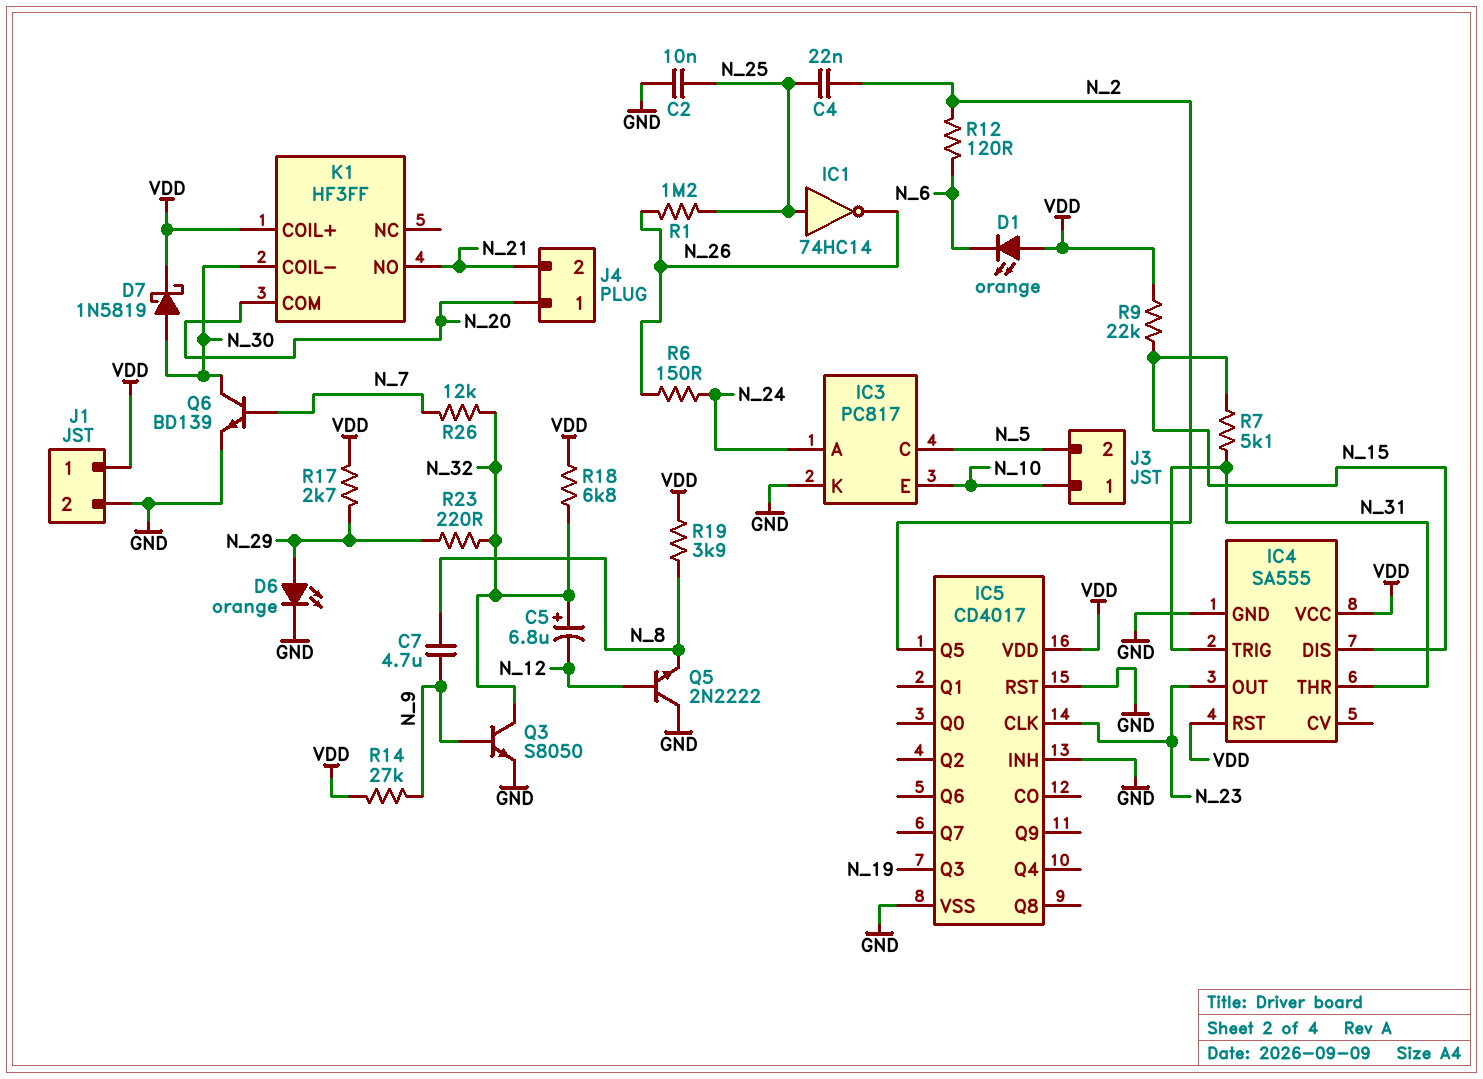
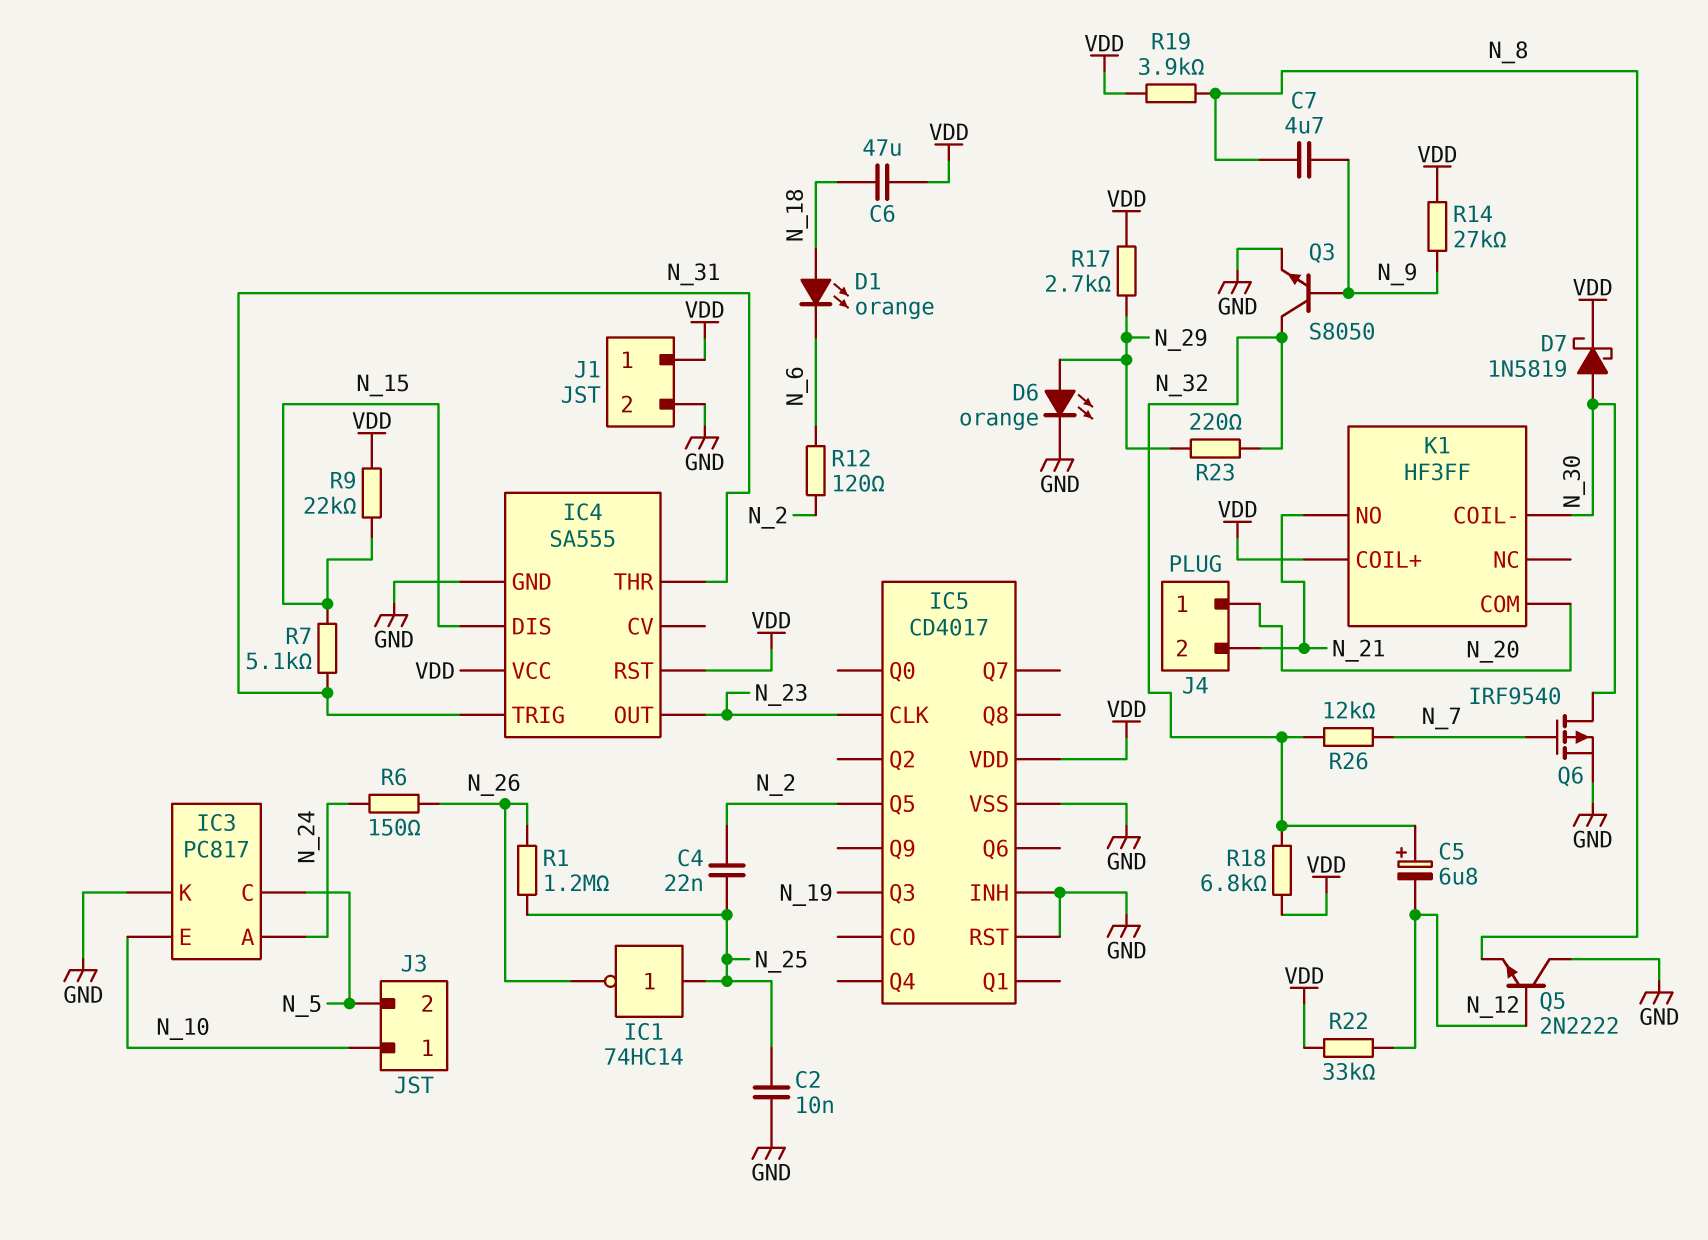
C6: none -> 47uF (N_18, VDD)
D1: LED orange (A VDD, K N_6) -> LED orange (A N_18, K N_6)
Q6: NPN BD139 (B N_7, C N_30, E GND) -> PMOS IRF9540 (G N_7, D N_30, S GND)
R22: none -> 33k (N_12, VDD)

